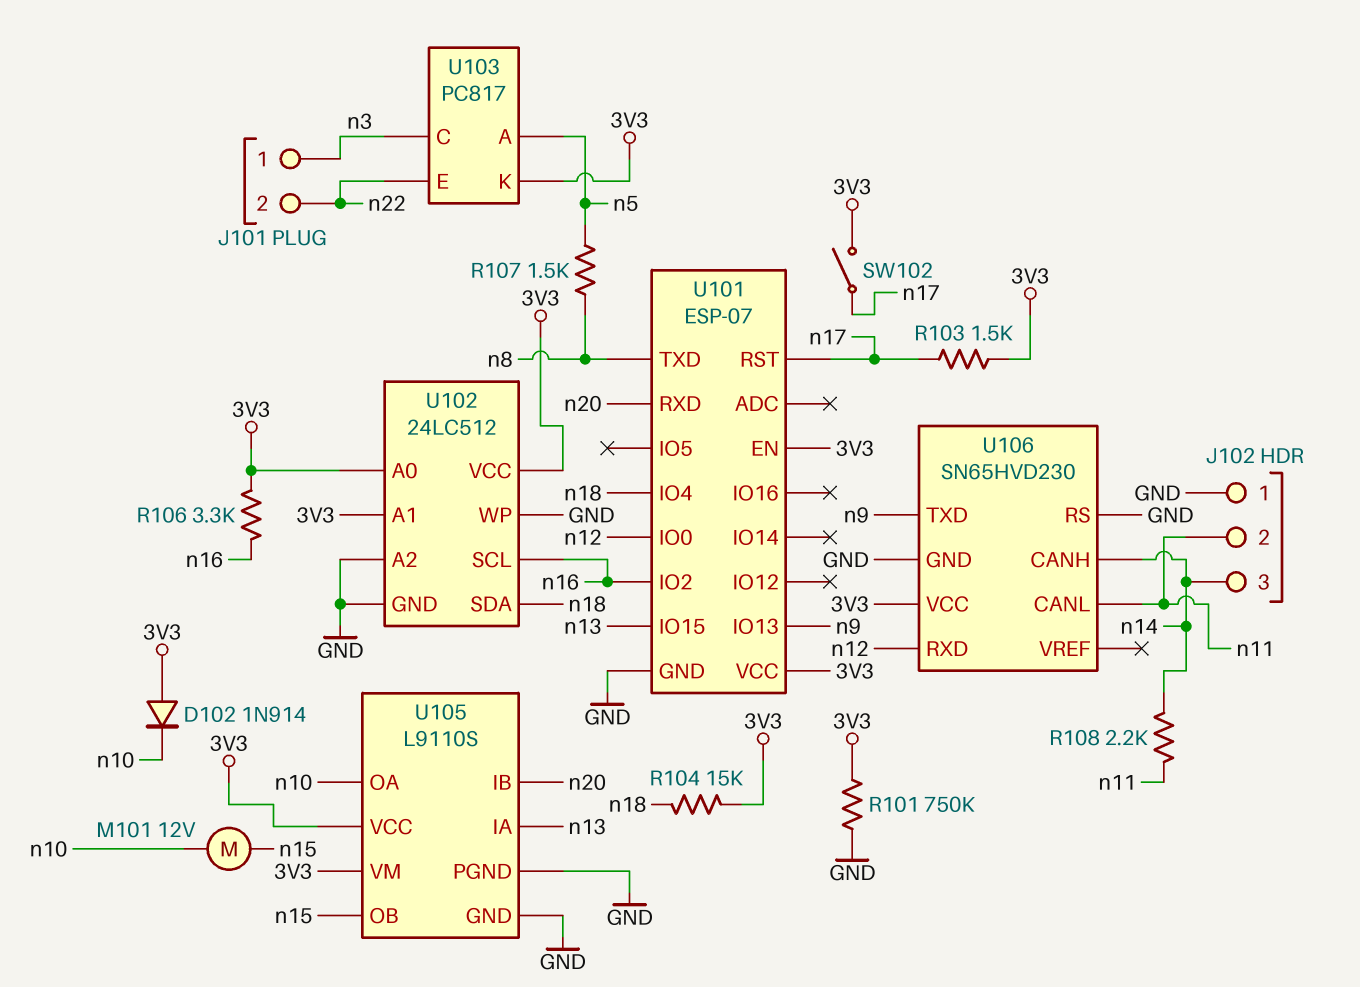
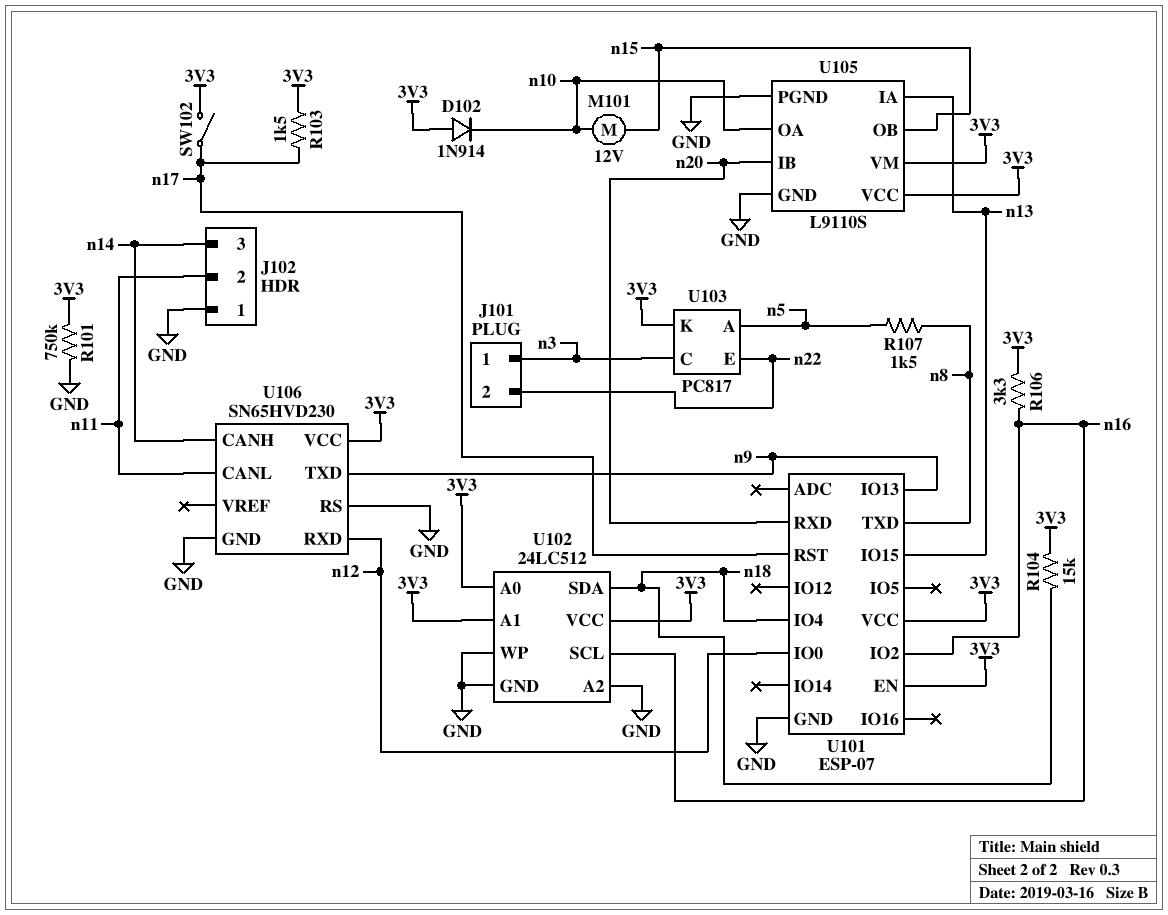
R108: 2.2k (n11, n14) -> none

